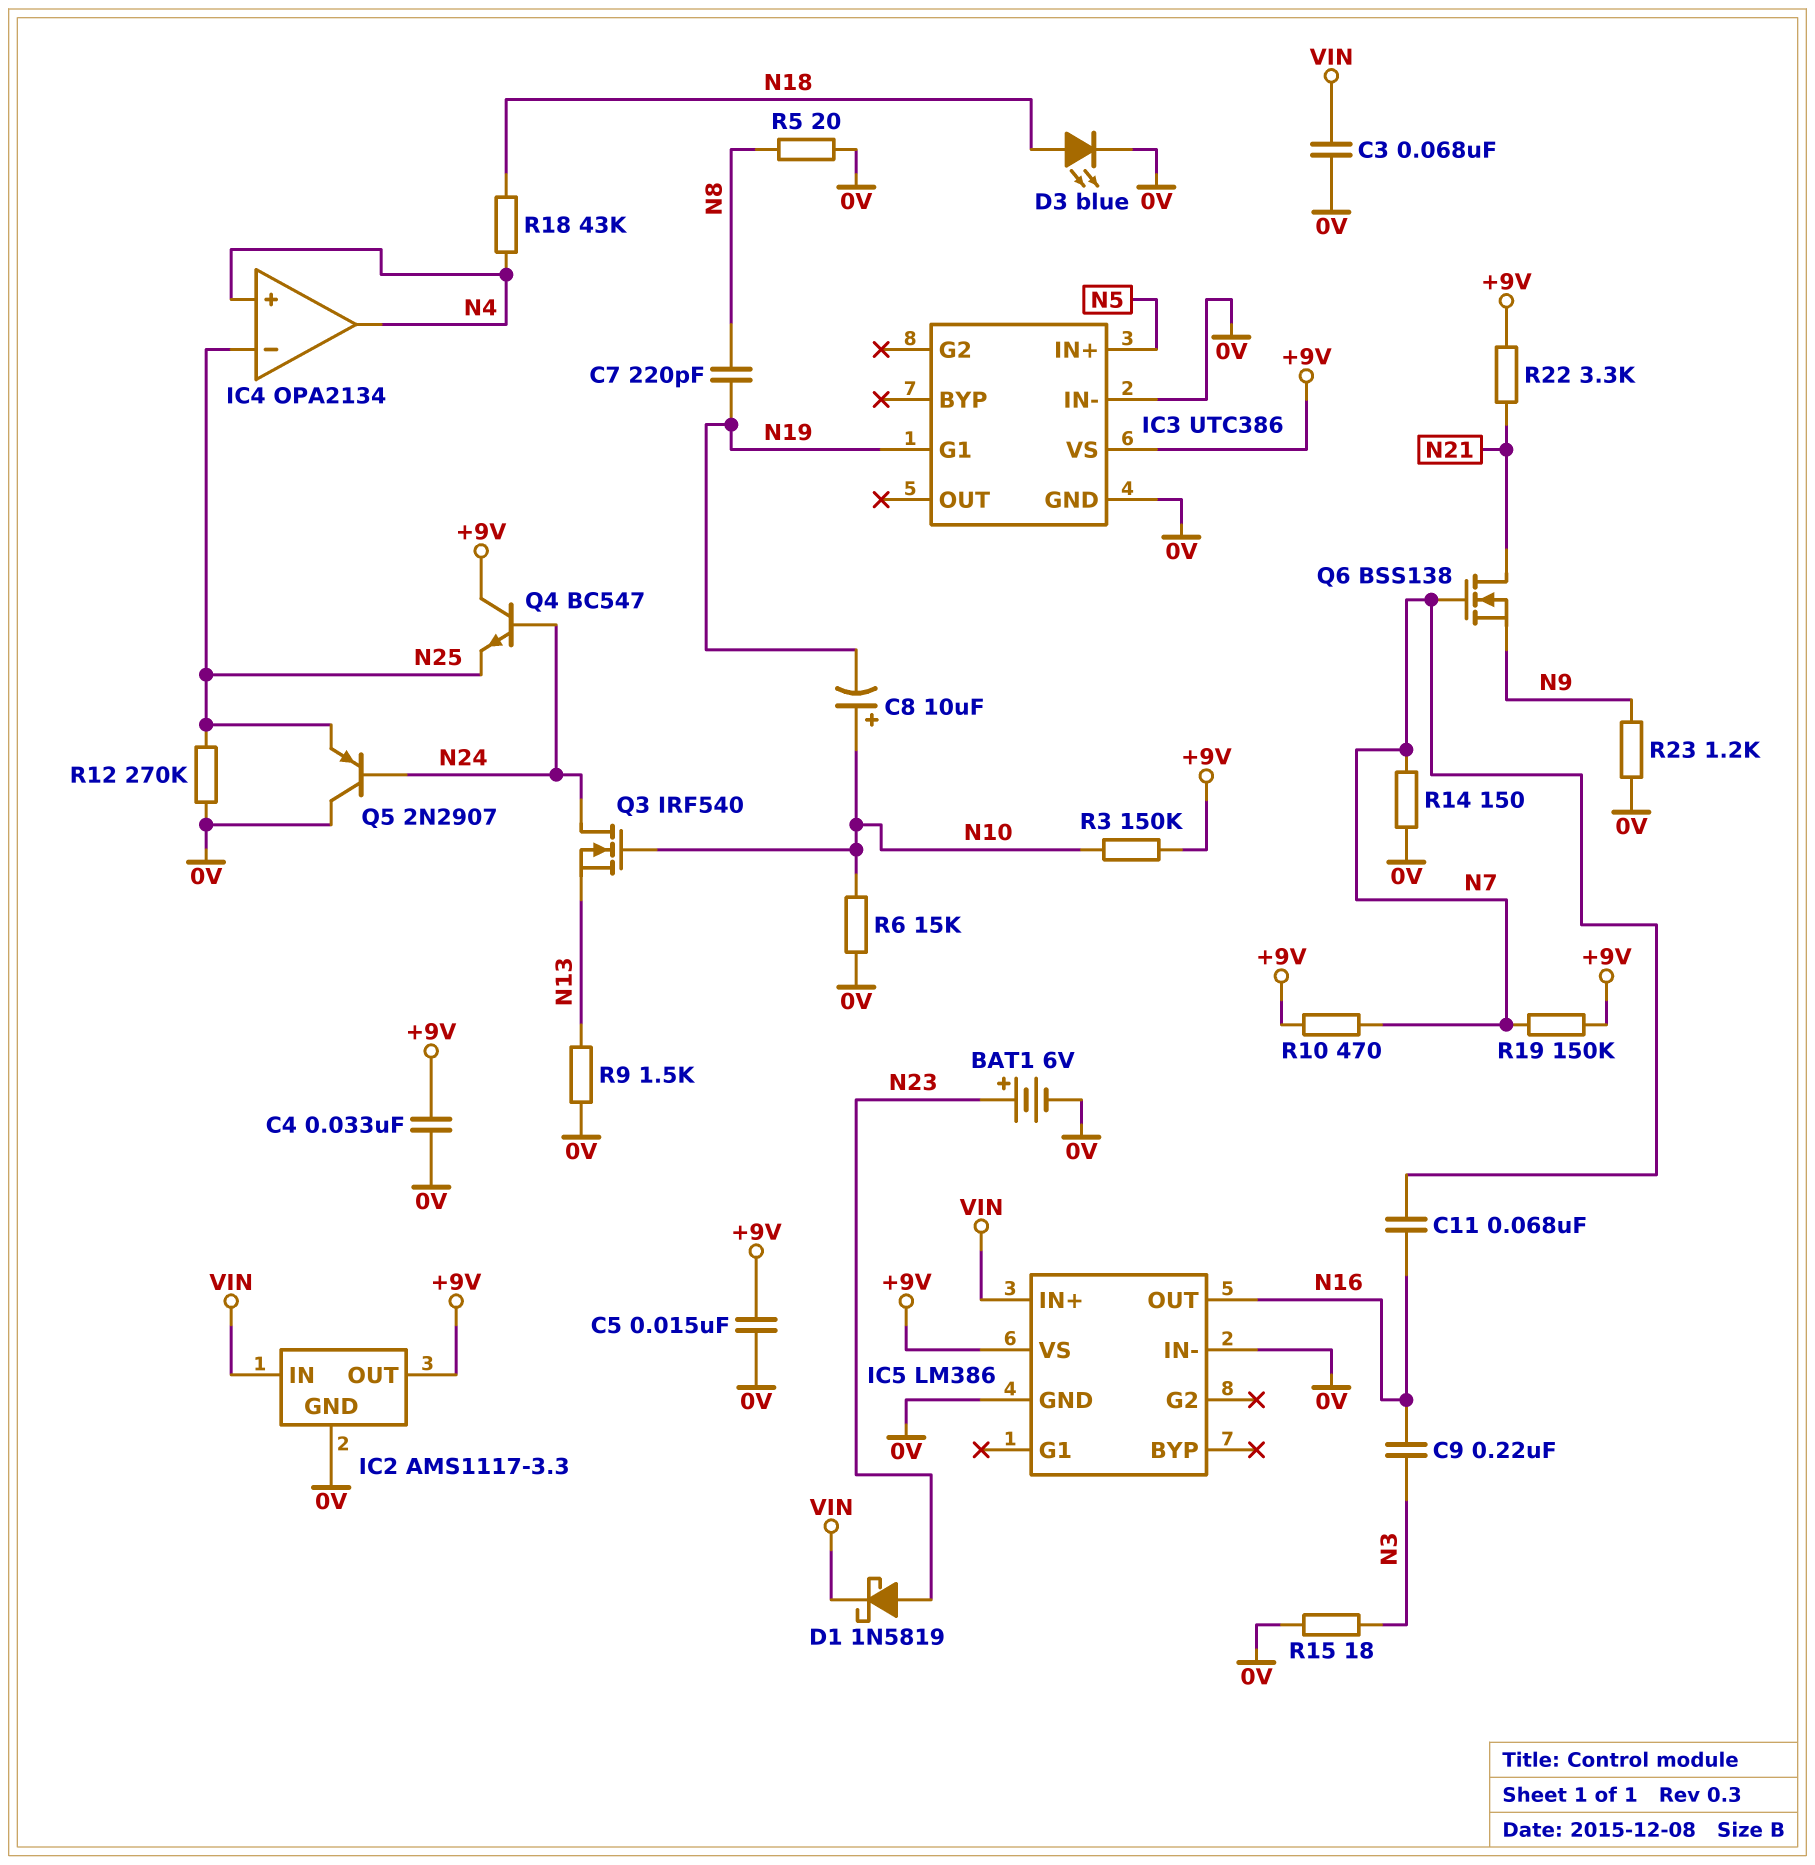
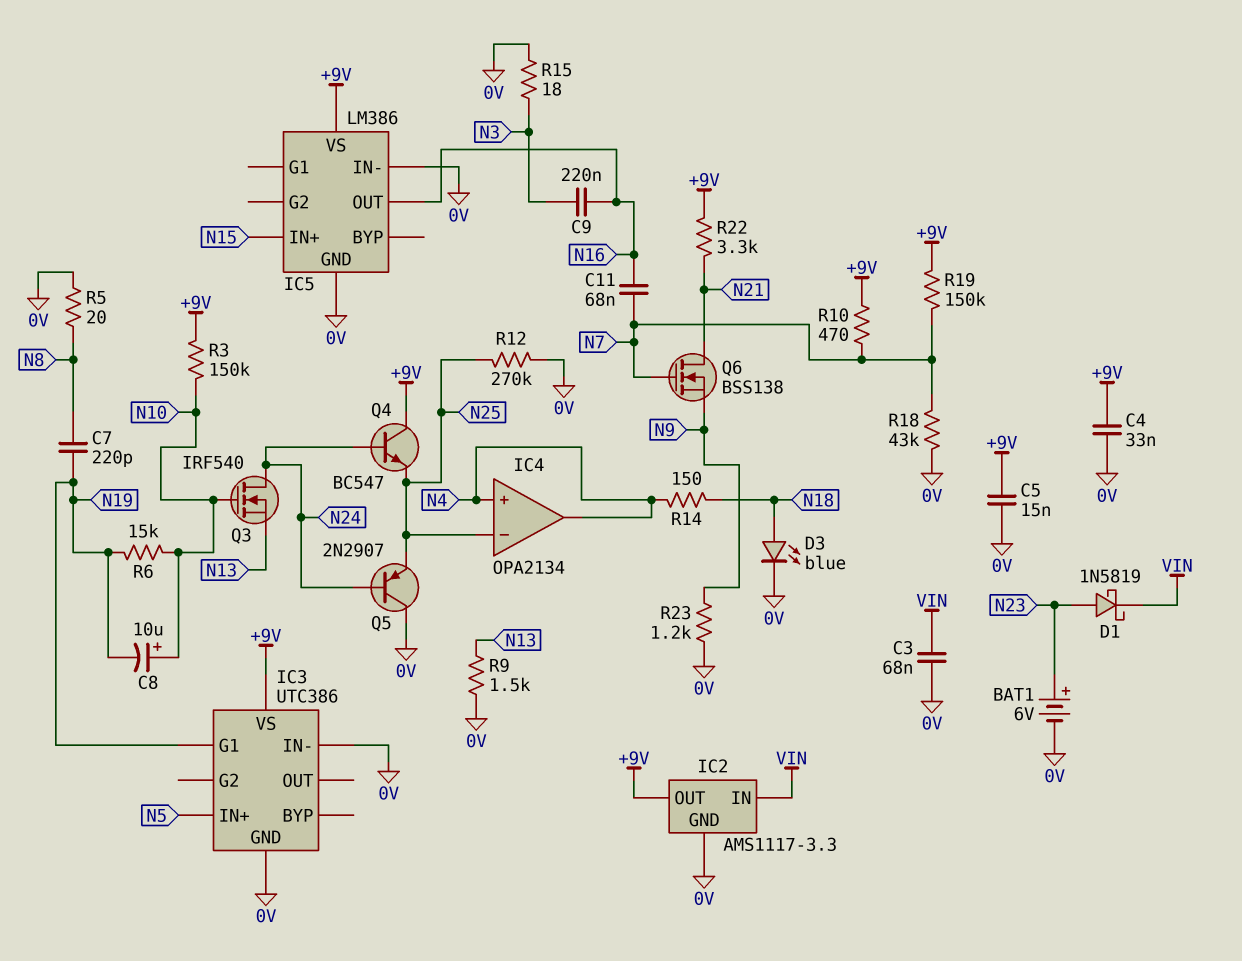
IC5 pin IN+: VIN -> N15
R6: 15k (0V, N10) -> 15k (N10, N19)
R14: 150 (0V, N7) -> 150 (N4, N18)
R18: 43k (N4, N18) -> 43k (0V, N7)

